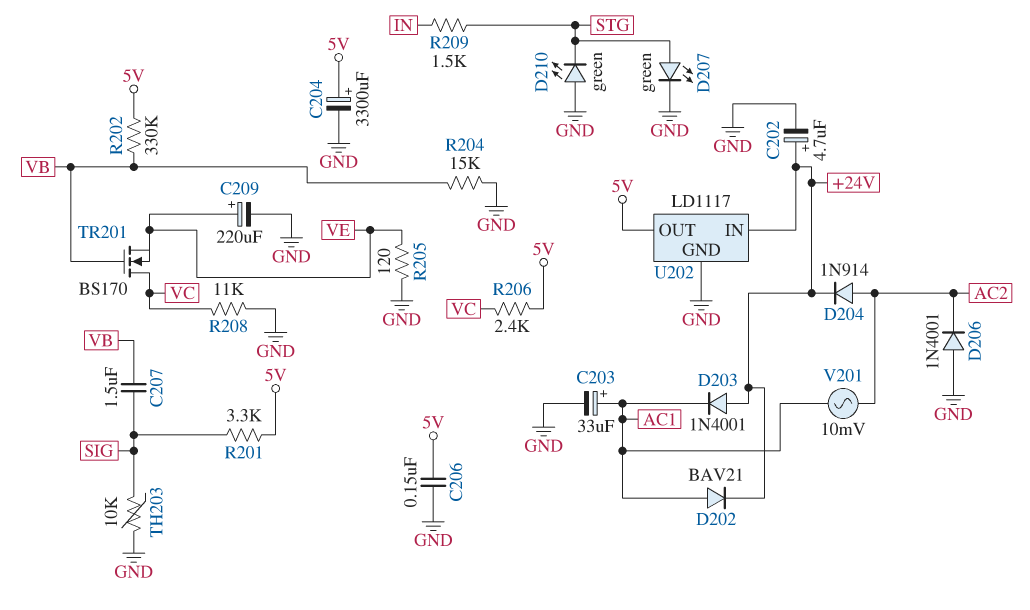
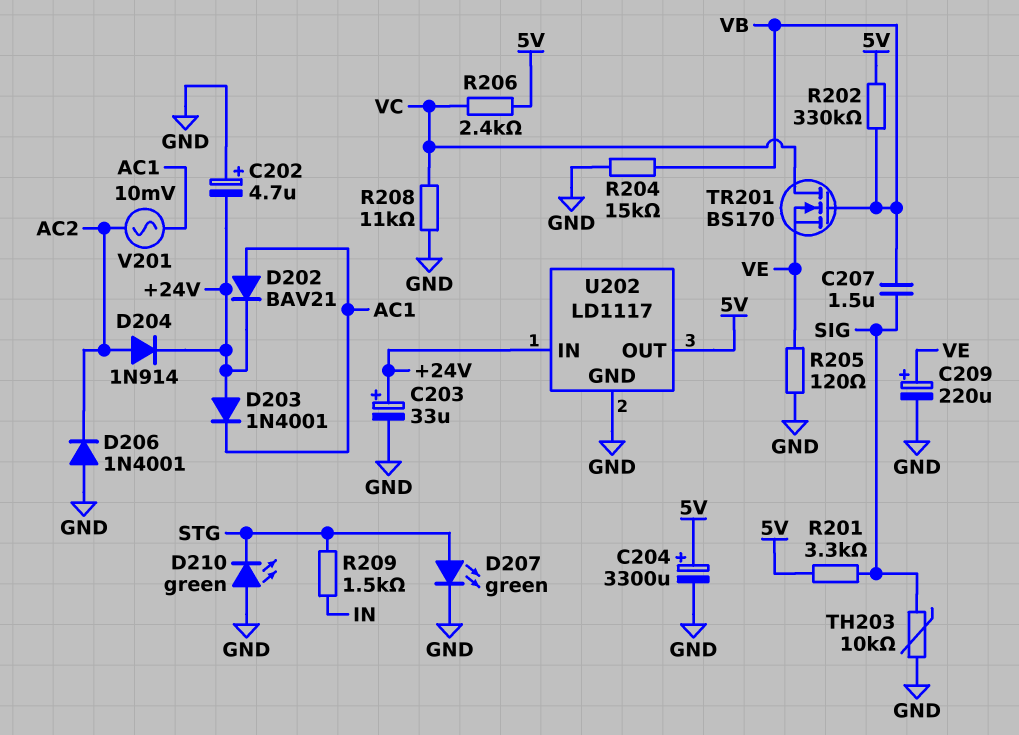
C202: 4.7uF (plus +24V, minus GND) -> 4.7uF (plus GND, minus +24V)
C203: 33uF (plus AC1, minus GND) -> 33uF (plus +24V, minus GND)
C206: 150nF (5V, GND) -> none

